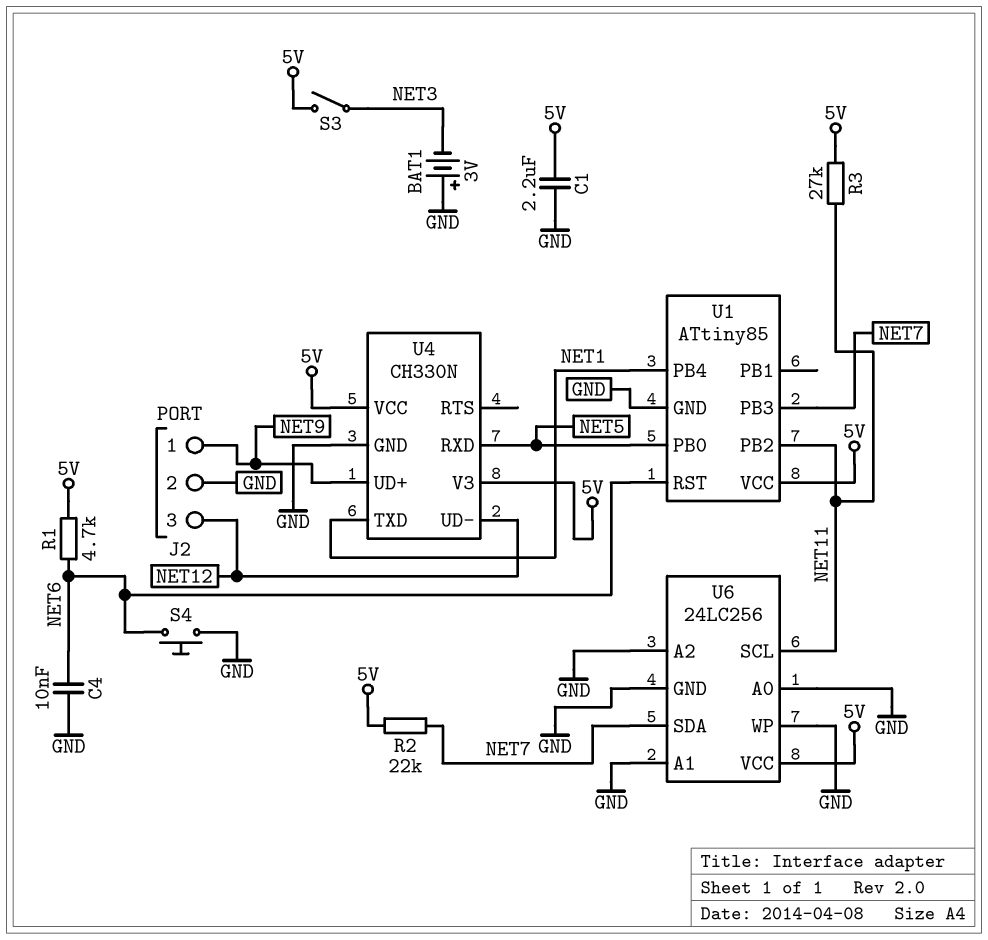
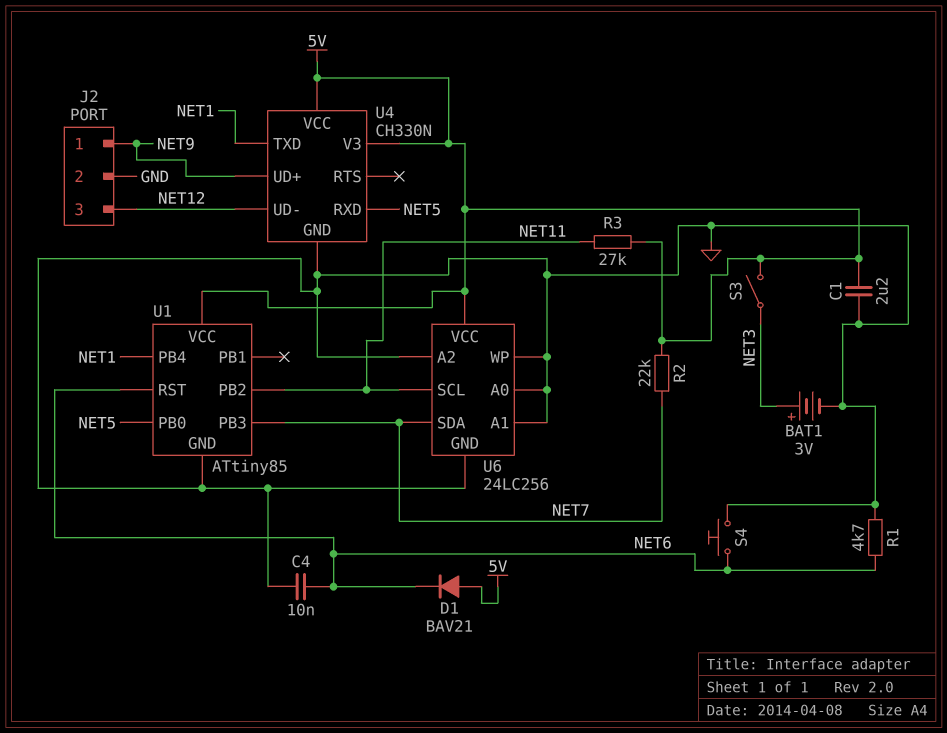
BAT1: 3V (plus GND, minus NET3) -> 3V (plus NET3, minus GND)
D1: none -> diode BAV21 (A 5V, K NET6)
R1: 4.7k (5V, NET6) -> 4.7k (GND, NET6)

